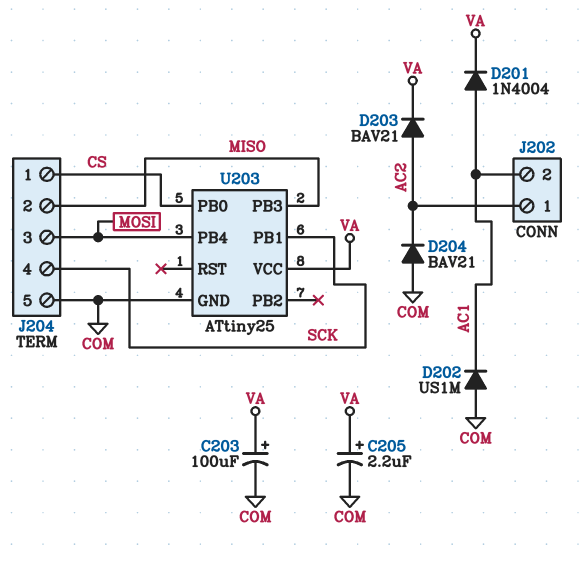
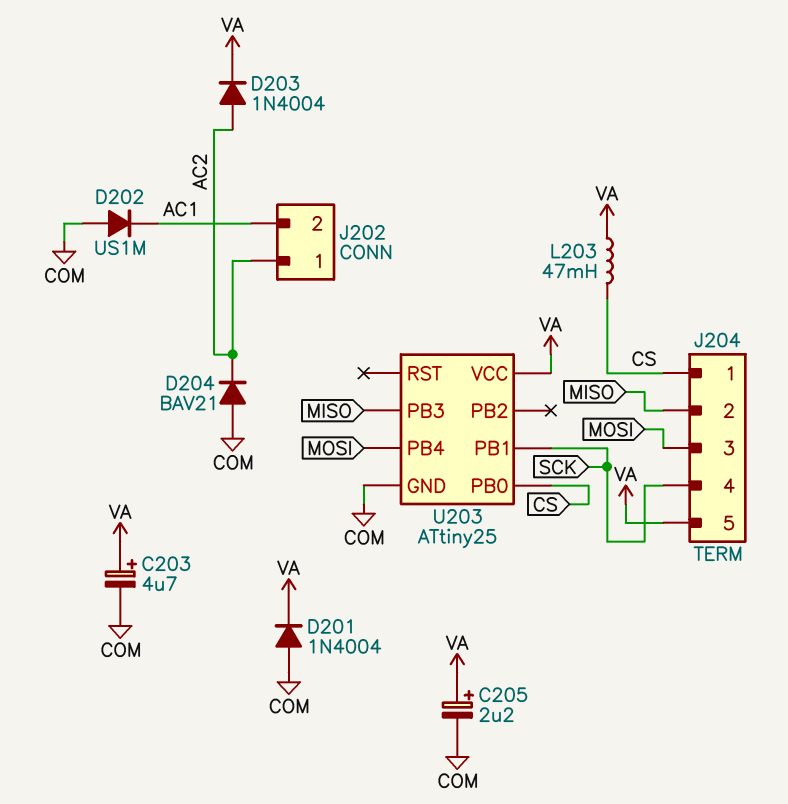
C203: 100uF (plus VA, minus COM) -> 4.7uF (plus VA, minus COM)
D201: diode 1N4004 (A AC1, K VA) -> diode 1N4004 (A COM, K VA)
D203: diode BAV21 (A AC2, K VA) -> diode 1N4004 (A AC2, K VA)
J204 pin 5: COM -> VA
L203: none -> 47mH (CS, VA)

